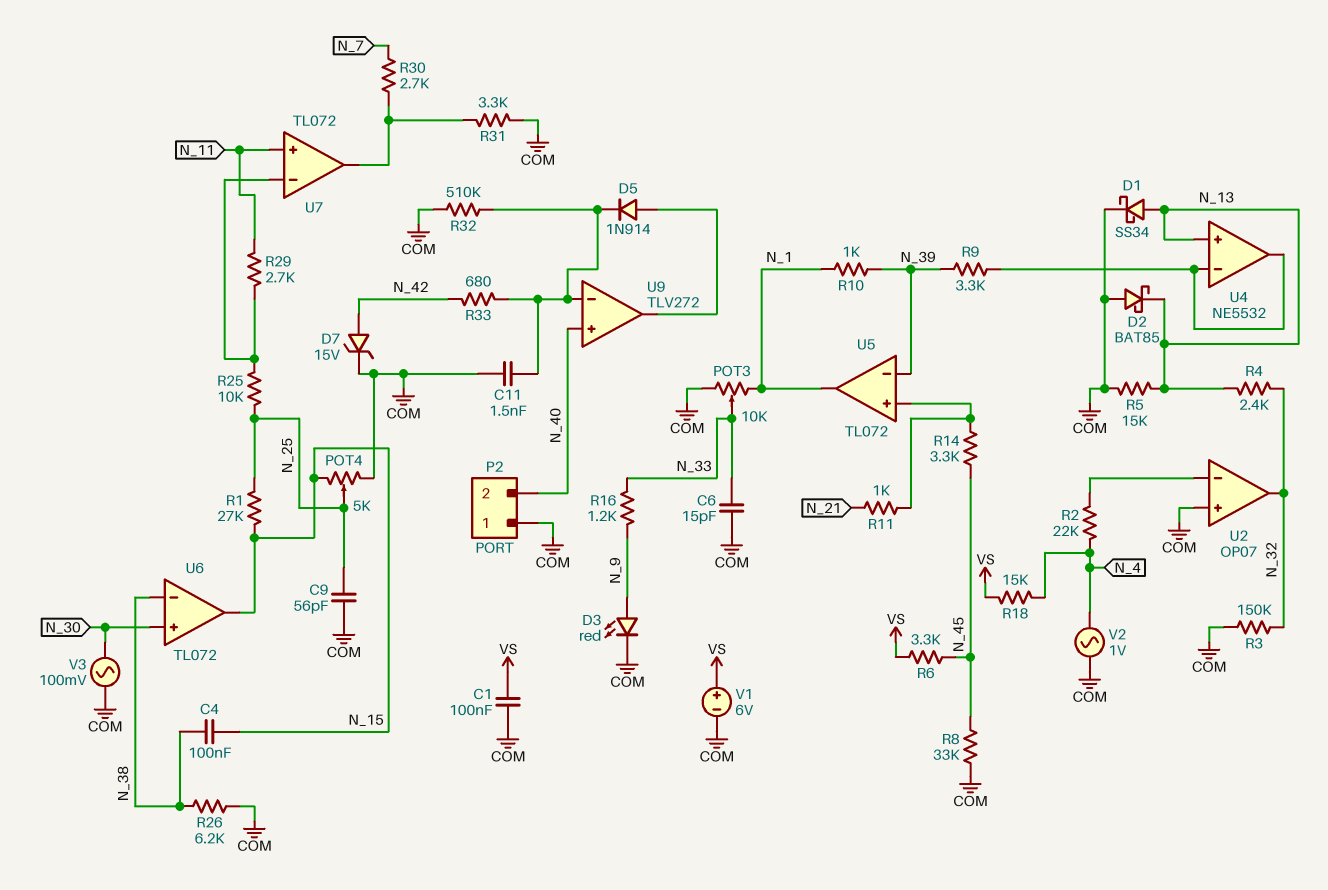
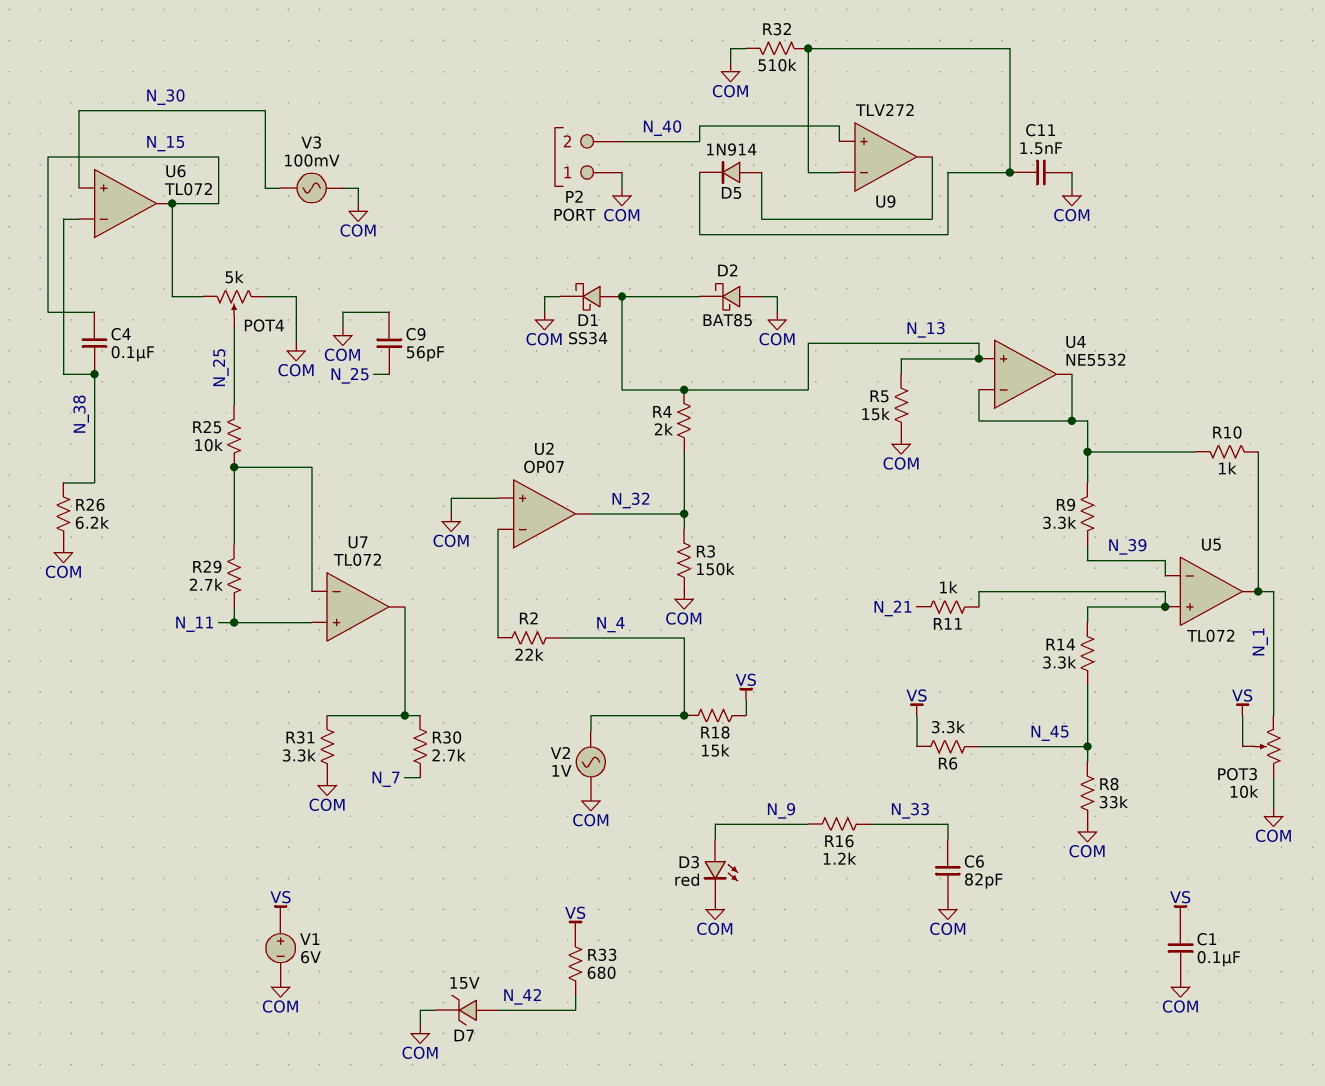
C6: 15pF (COM, N_33) -> 82pF (COM, N_33)
POT3: 10k (COM, N_1, wiper N_33) -> 10k (COM, N_1, wiper VS)
R1: 27k (N_15, N_25) -> none
R4: 2.4k (N_13, N_32) -> 2k (N_13, N_32)
R10: 1k (N_1, N_39) -> 1k (N_1, U4/in-)
R33: 680 (N_42, U9/in-) -> 680 (N_42, VS)

